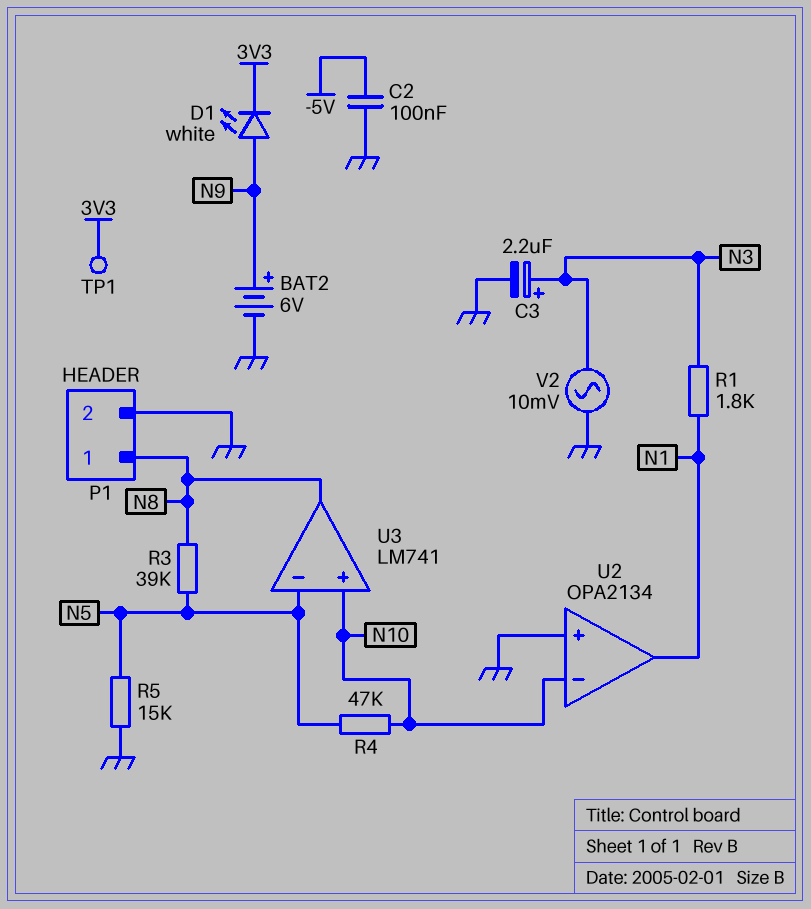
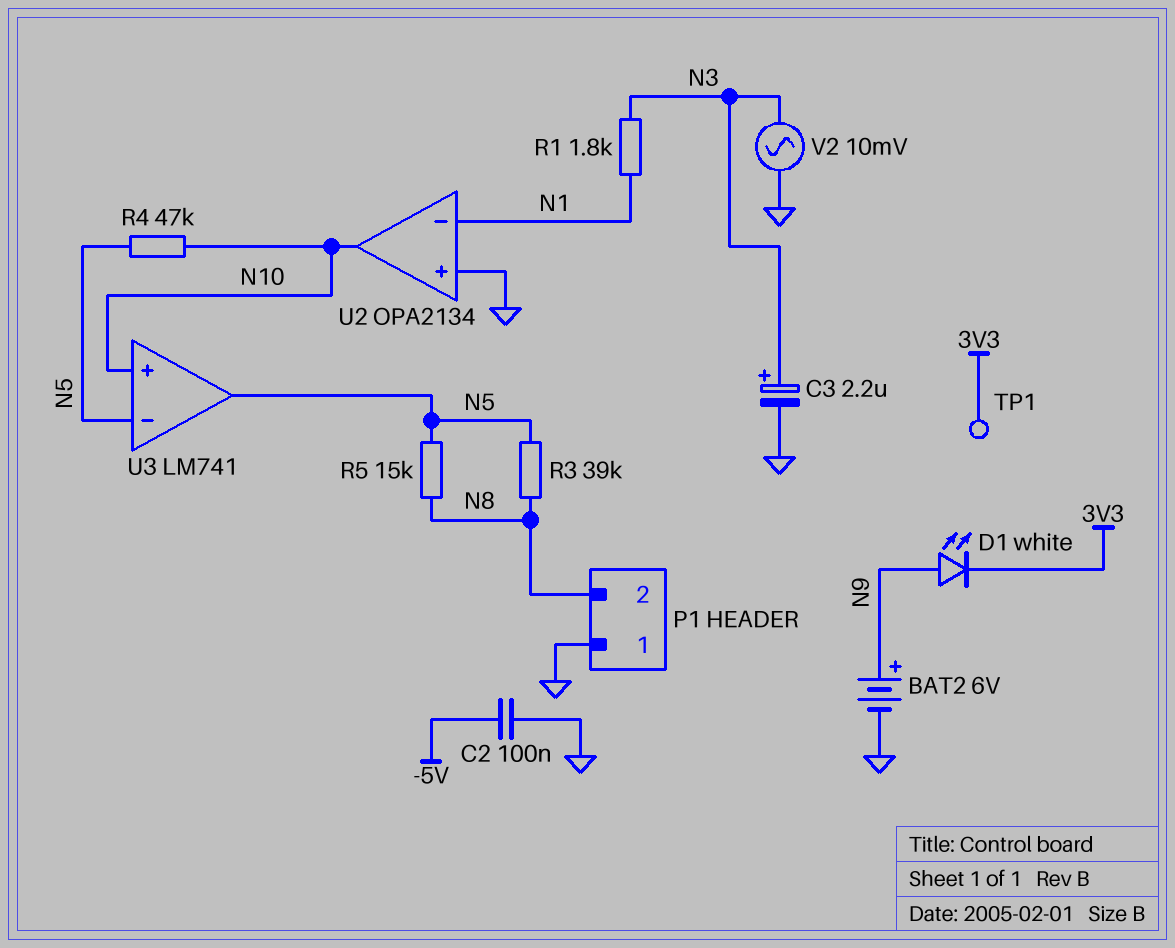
P1 pin 1: N8 -> GND
P1 pin 2: GND -> N8
R5: 15k (GND, N5) -> 15k (N5, N8)
U2 pin in-: N10 -> N1
U2 pin out: N1 -> N10
U3 pin out: N8 -> N5

